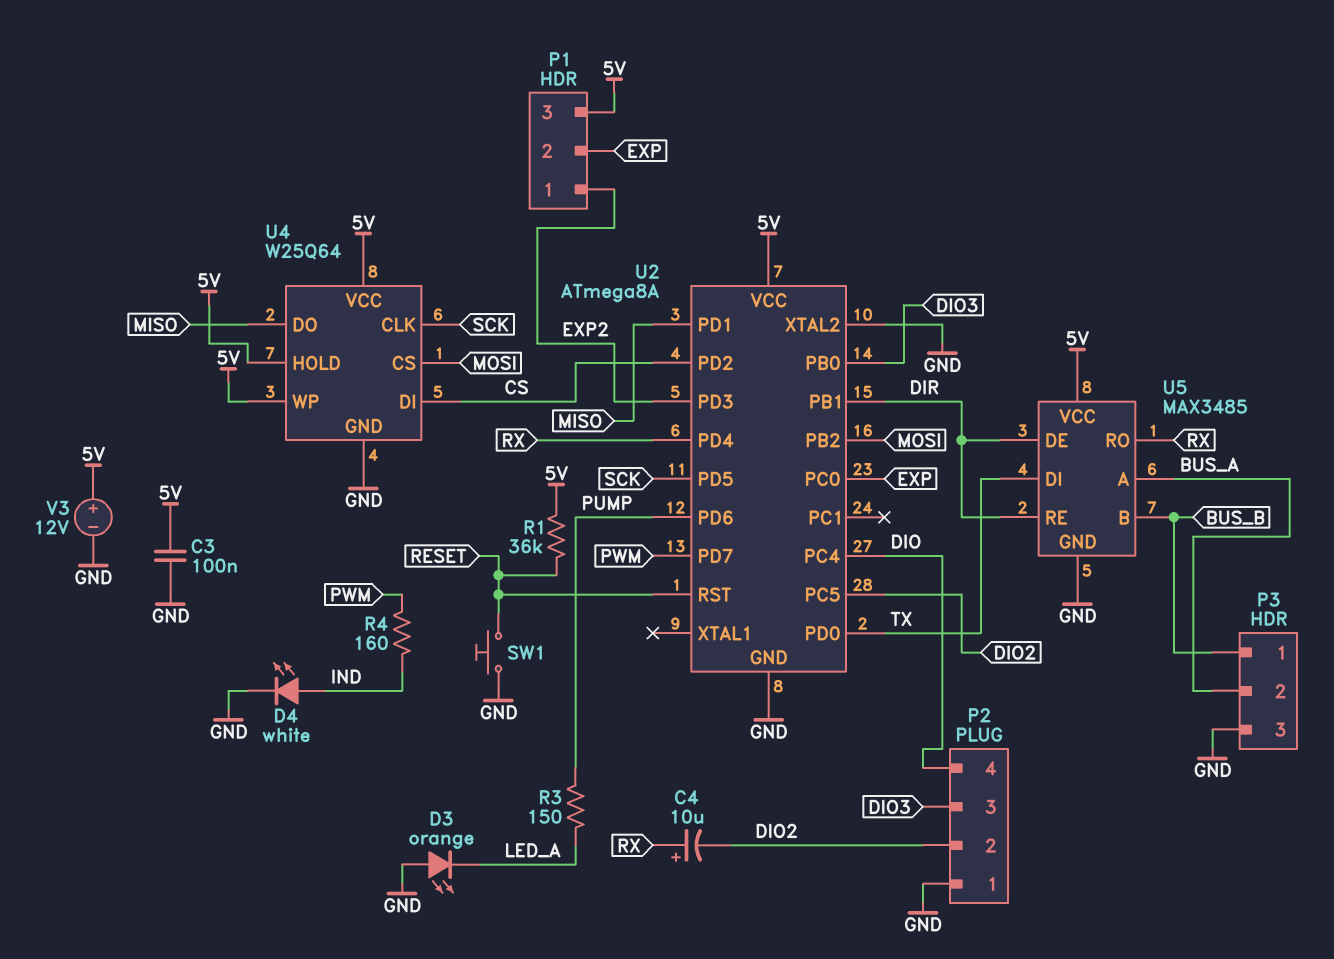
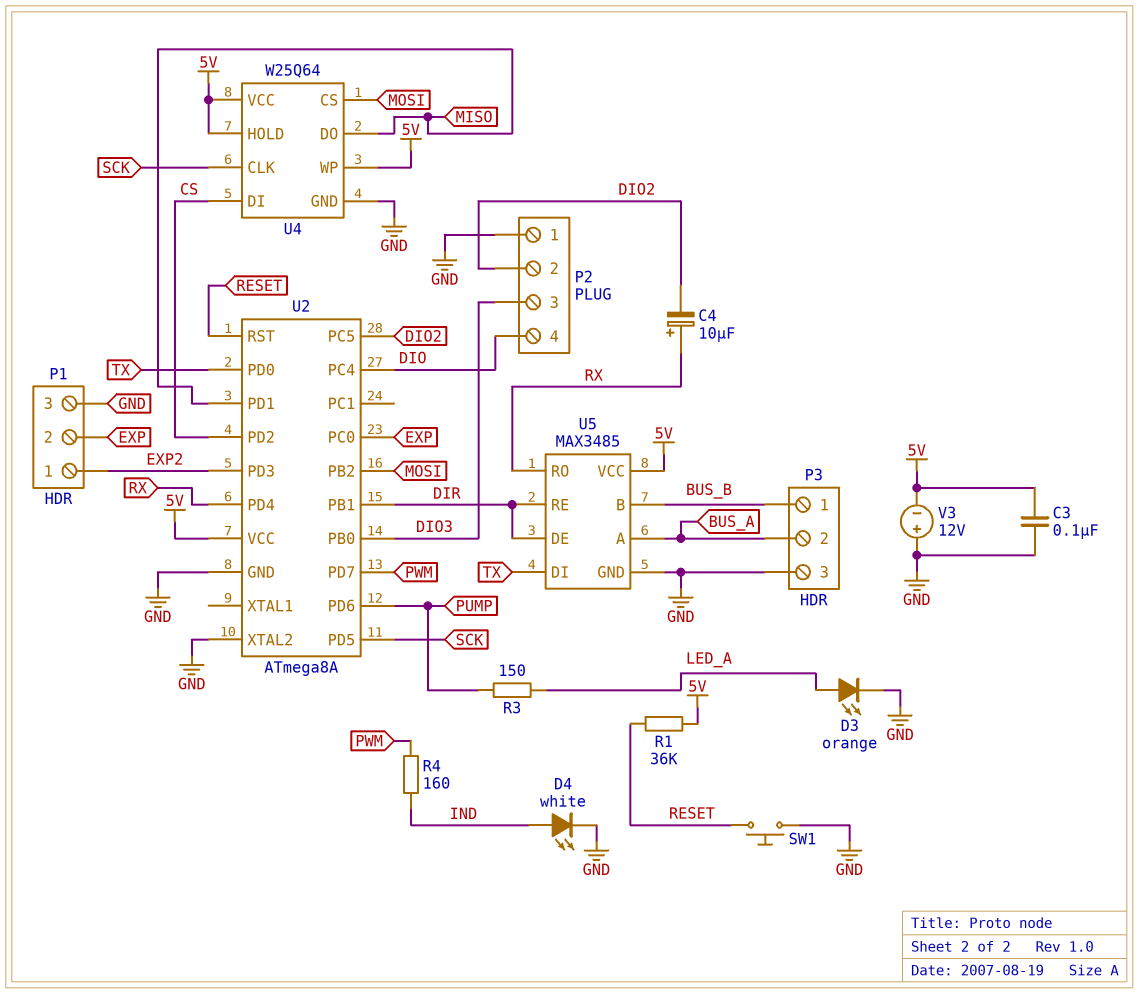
D3: LED orange (A GND, K LED_A) -> LED orange (A LED_A, K GND)
P1 pin 3: 5V -> GND
V3: 12V (plus 5V, minus GND) -> 12V (plus GND, minus 5V)

